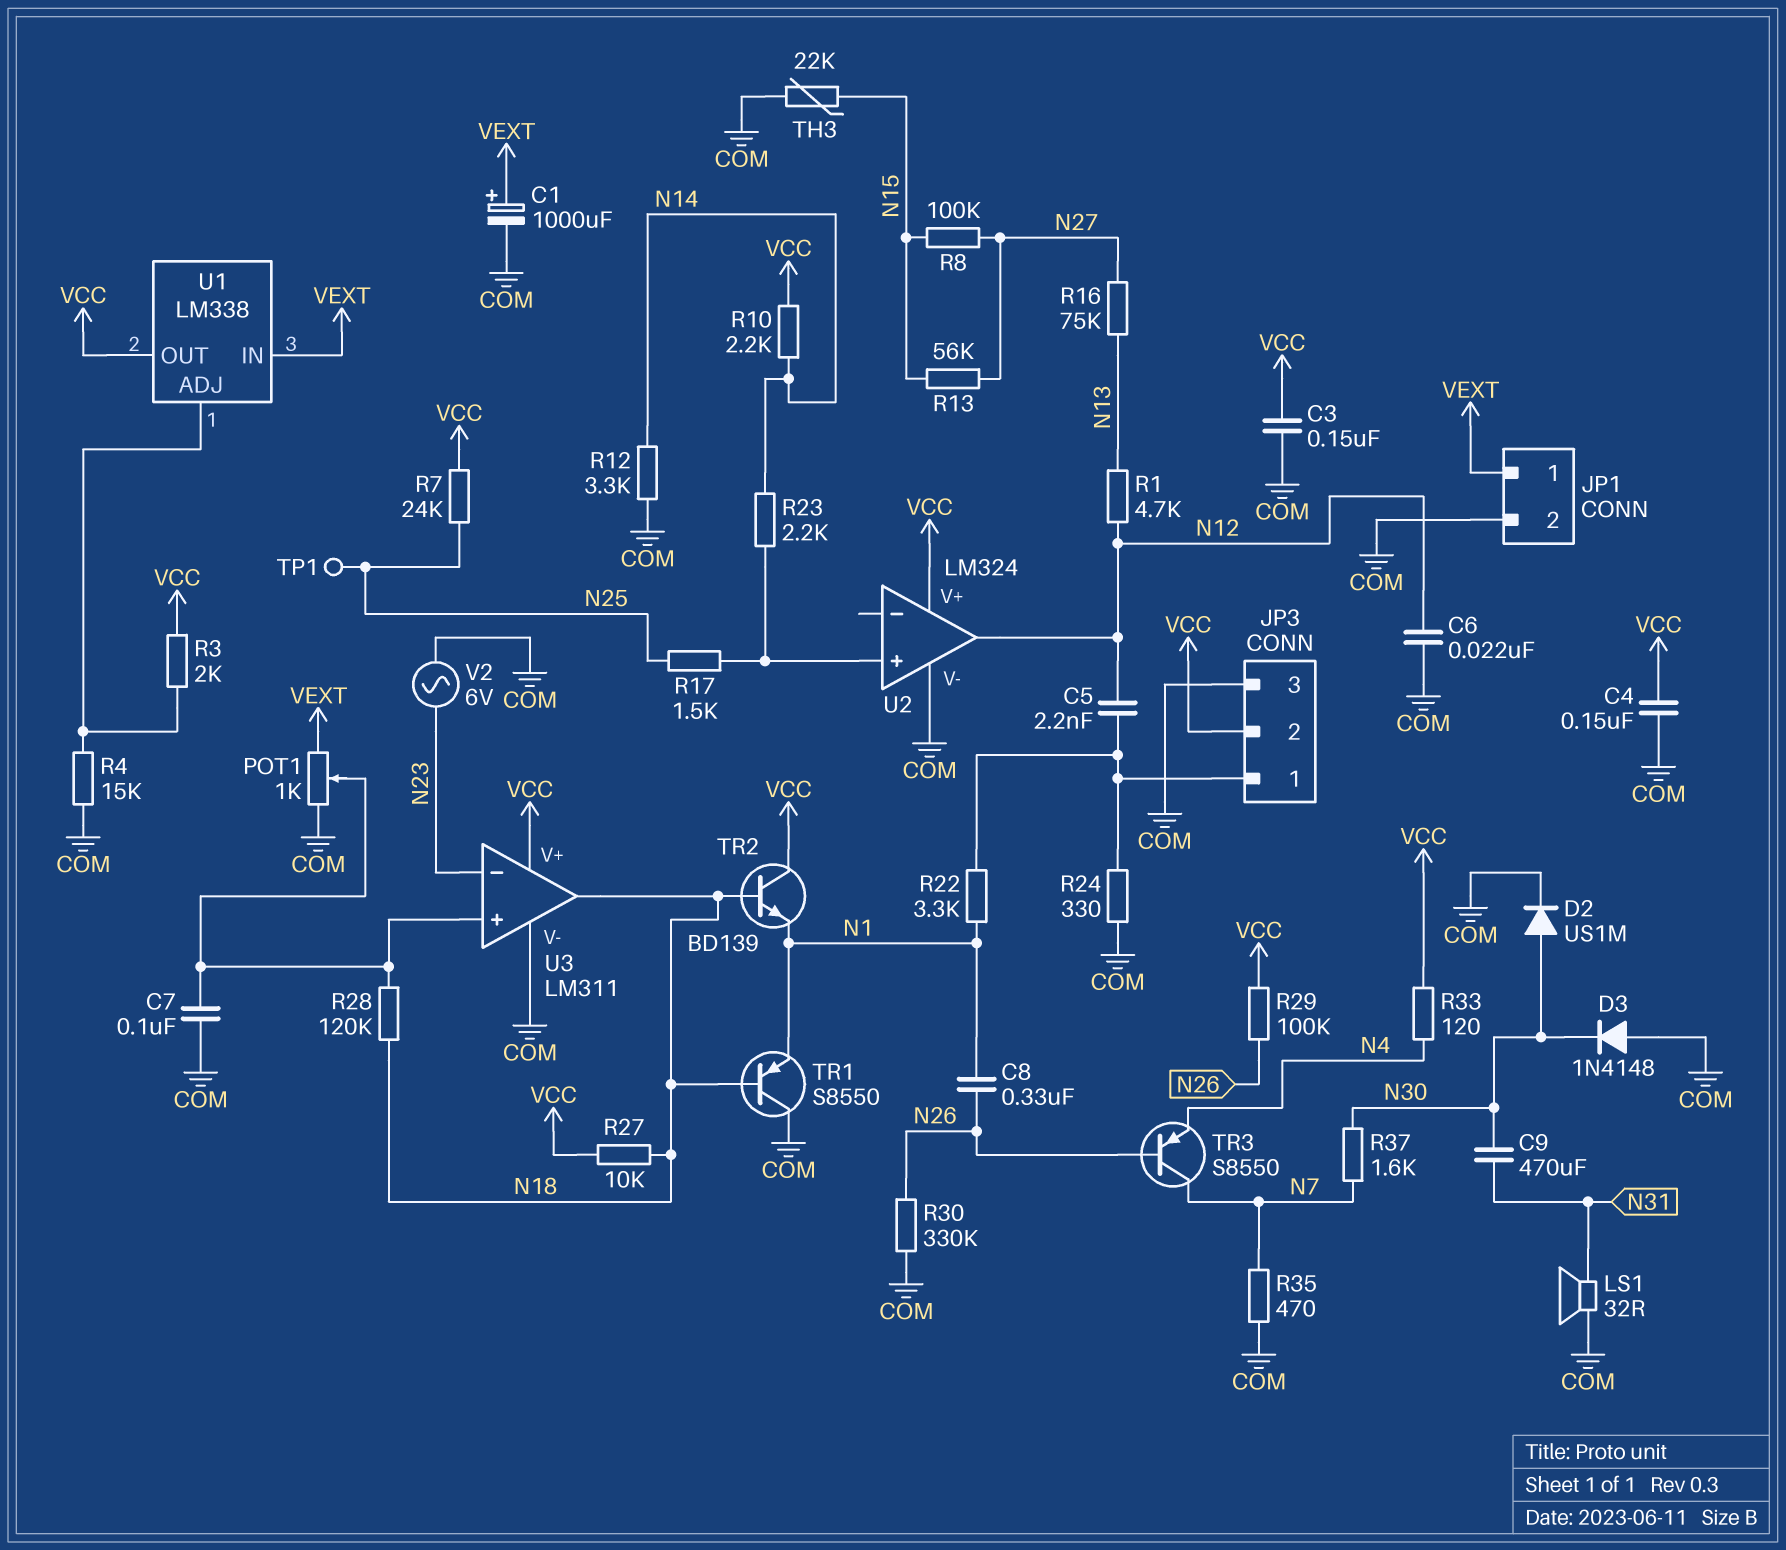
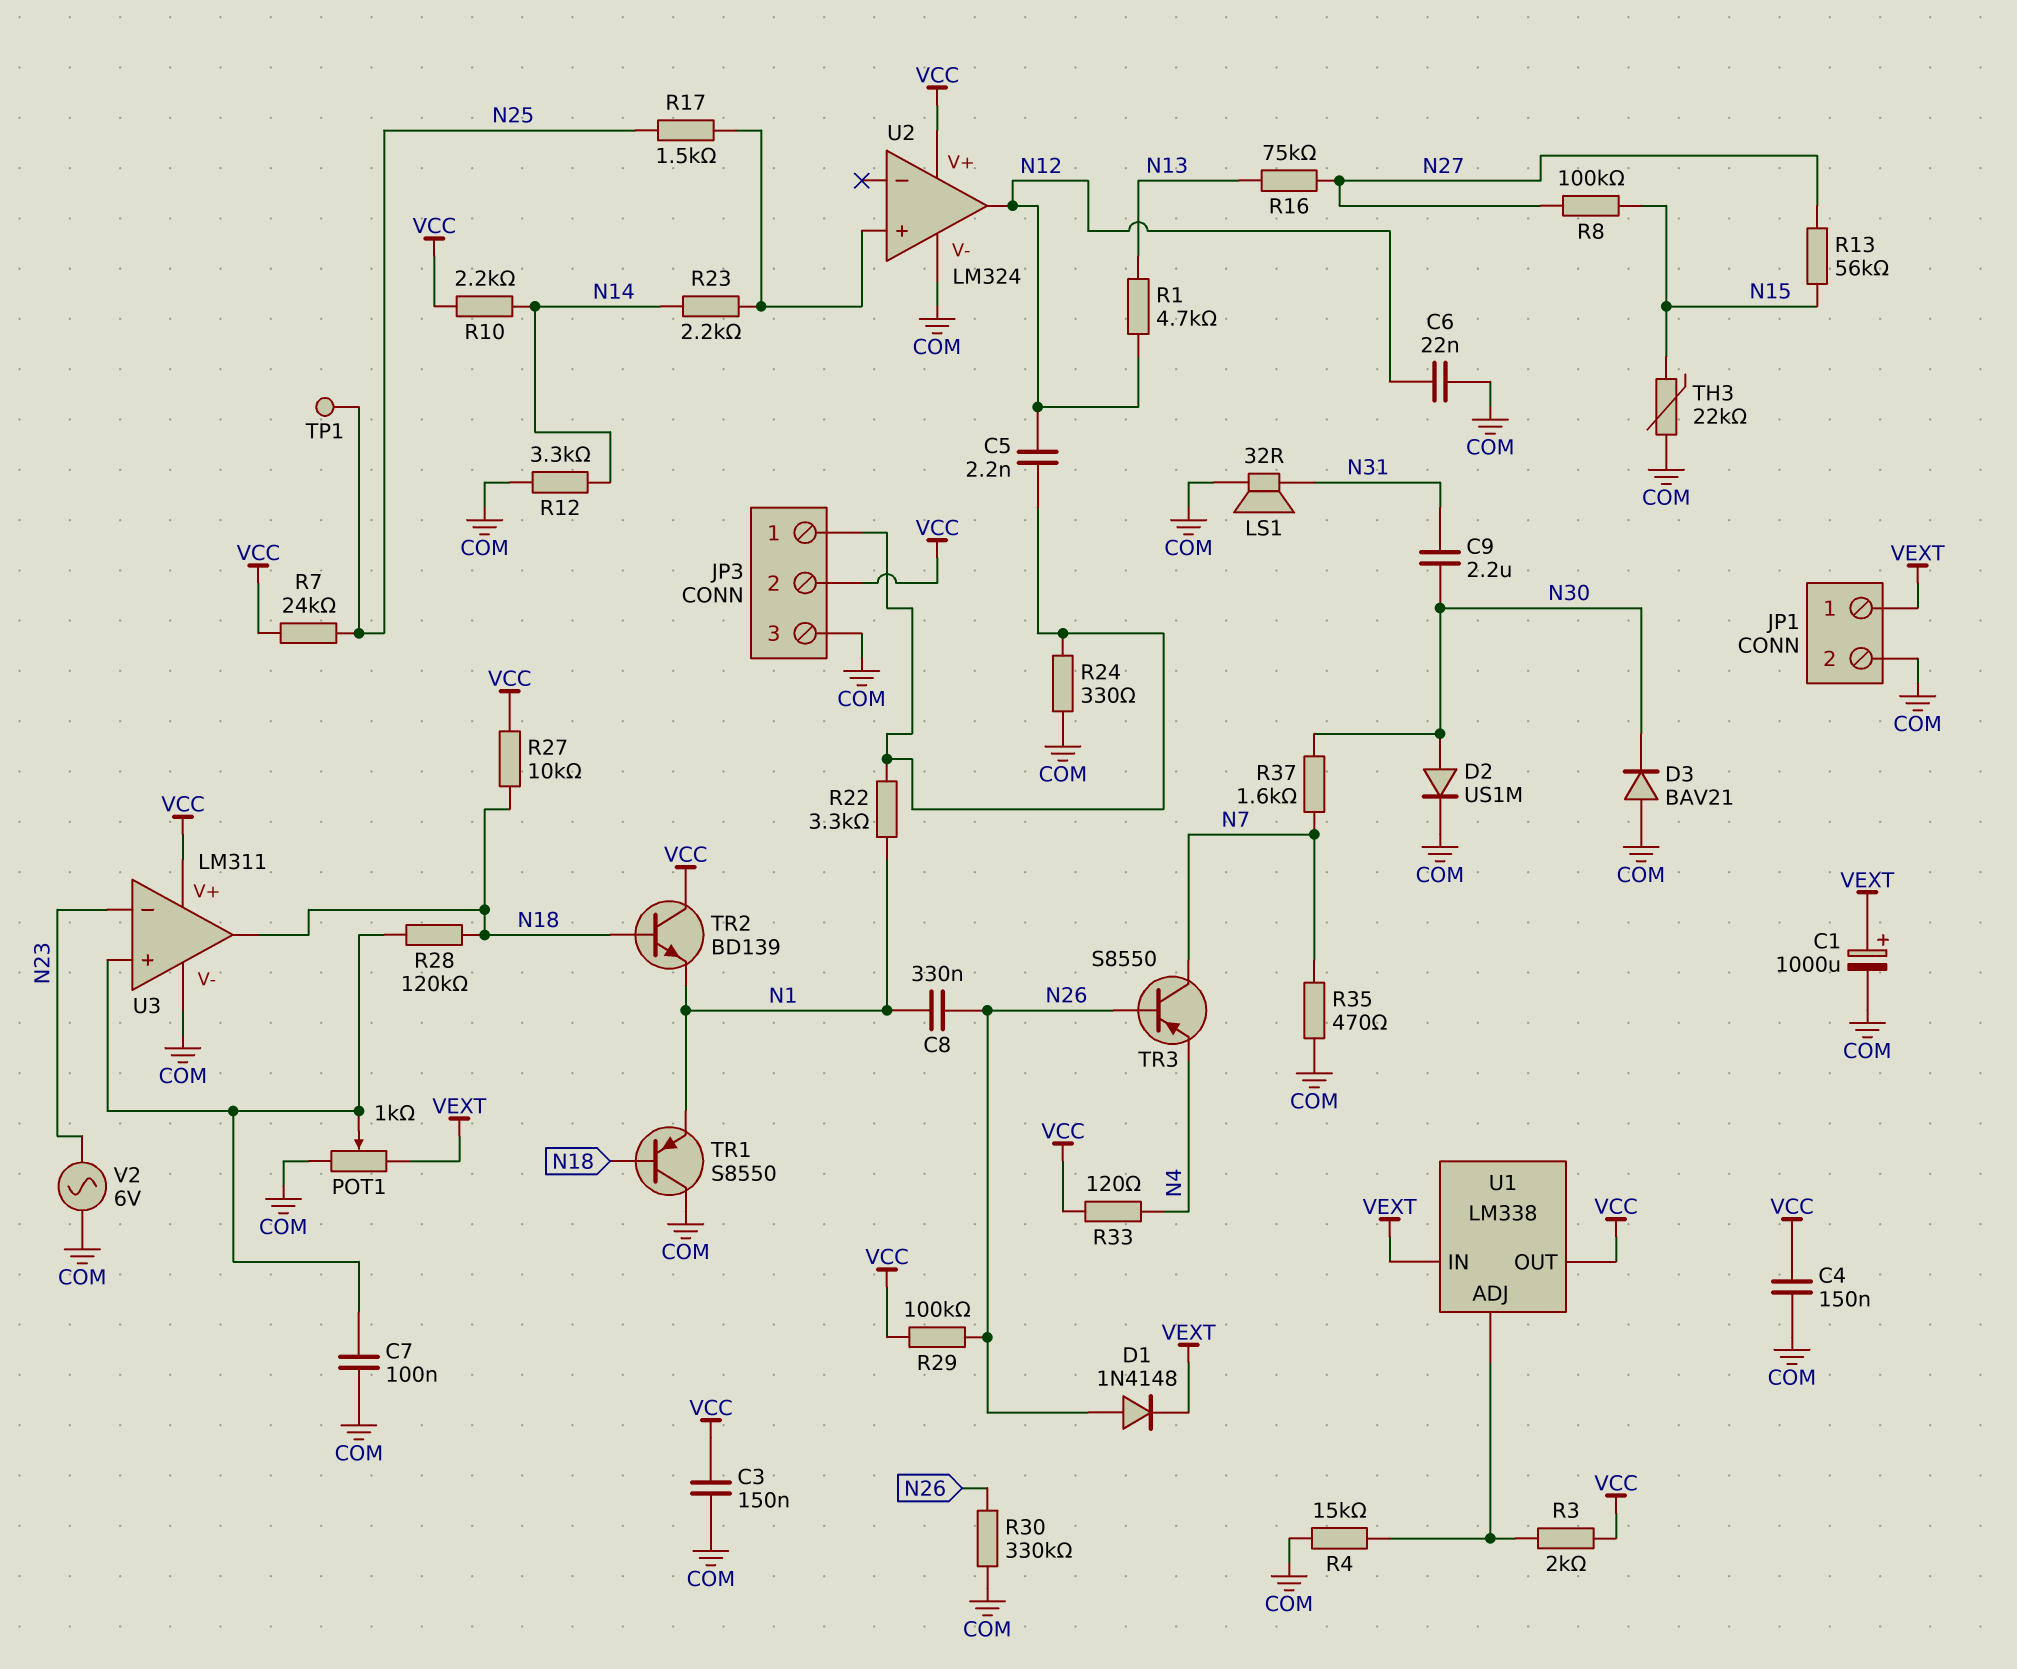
C9: 470uF (N30, N31) -> 2.2uF (N30, N31)
D1: none -> diode 1N4148 (A N26, K VEXT)
D3: diode 1N4148 (A COM, K N30) -> diode BAV21 (A COM, K N30)

